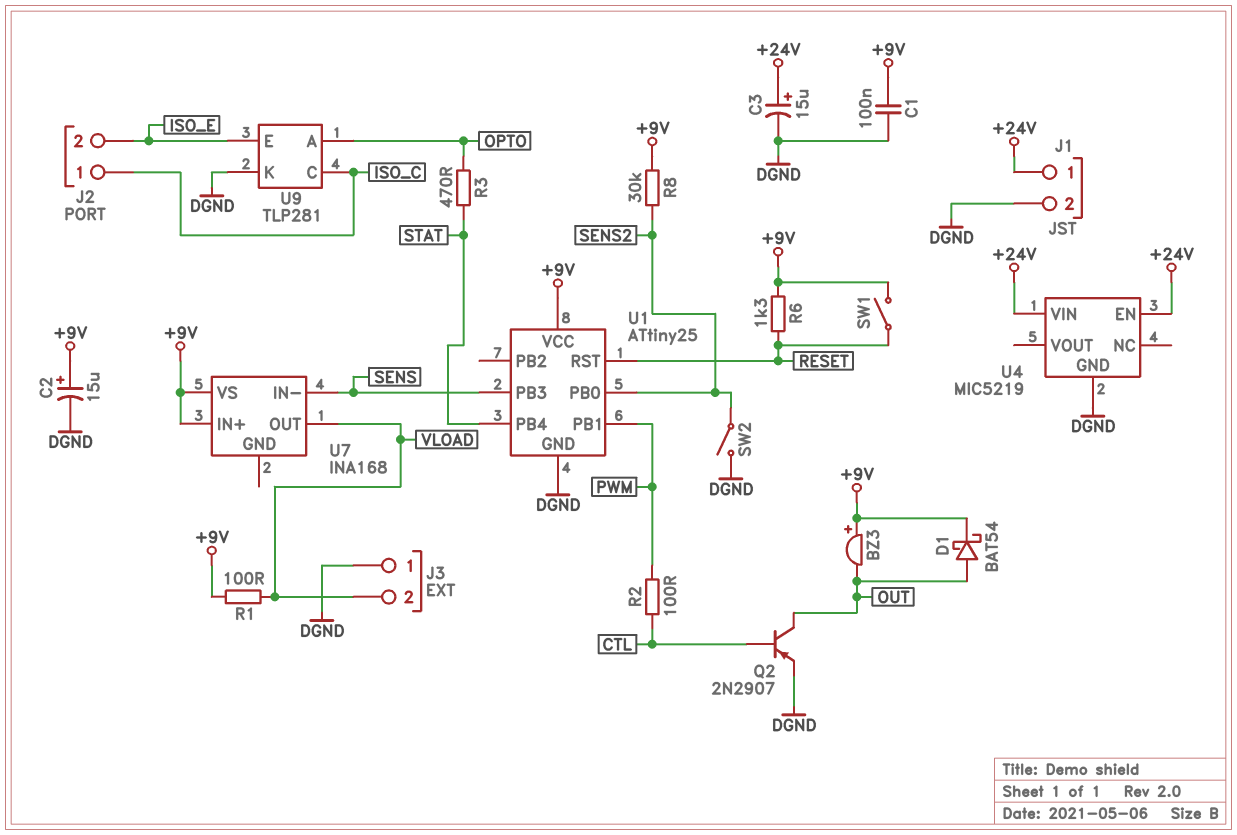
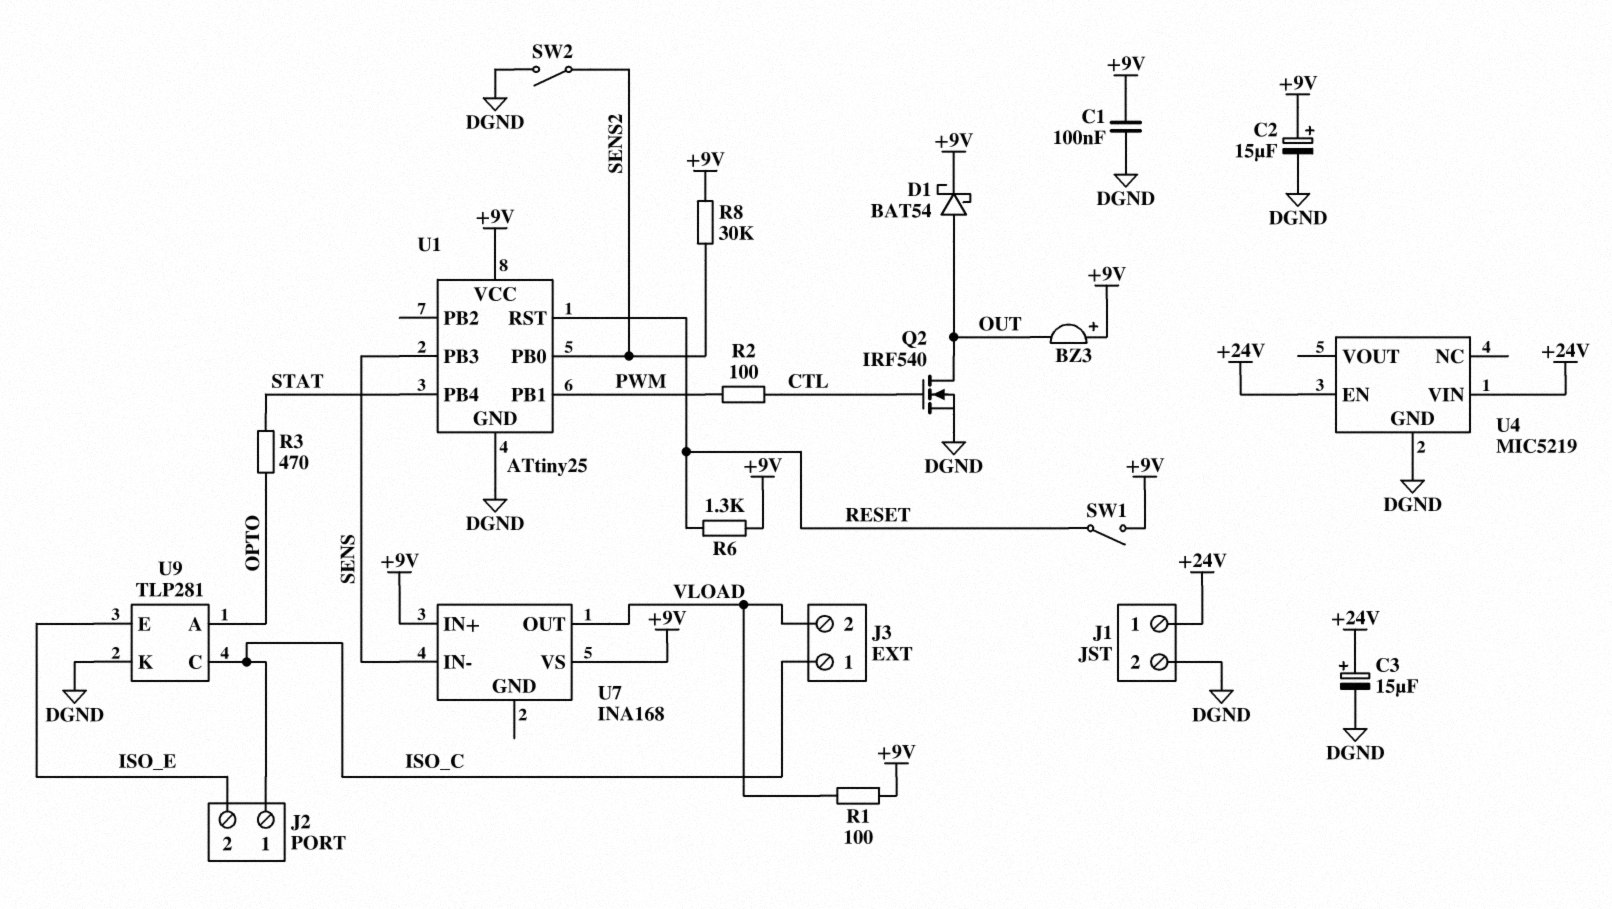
J3 pin 1: DGND -> ISO_C
Q2: PNP 2N2907 (B CTL, C OUT, E DGND) -> NMOS IRF540 (G CTL, D OUT, S DGND)

